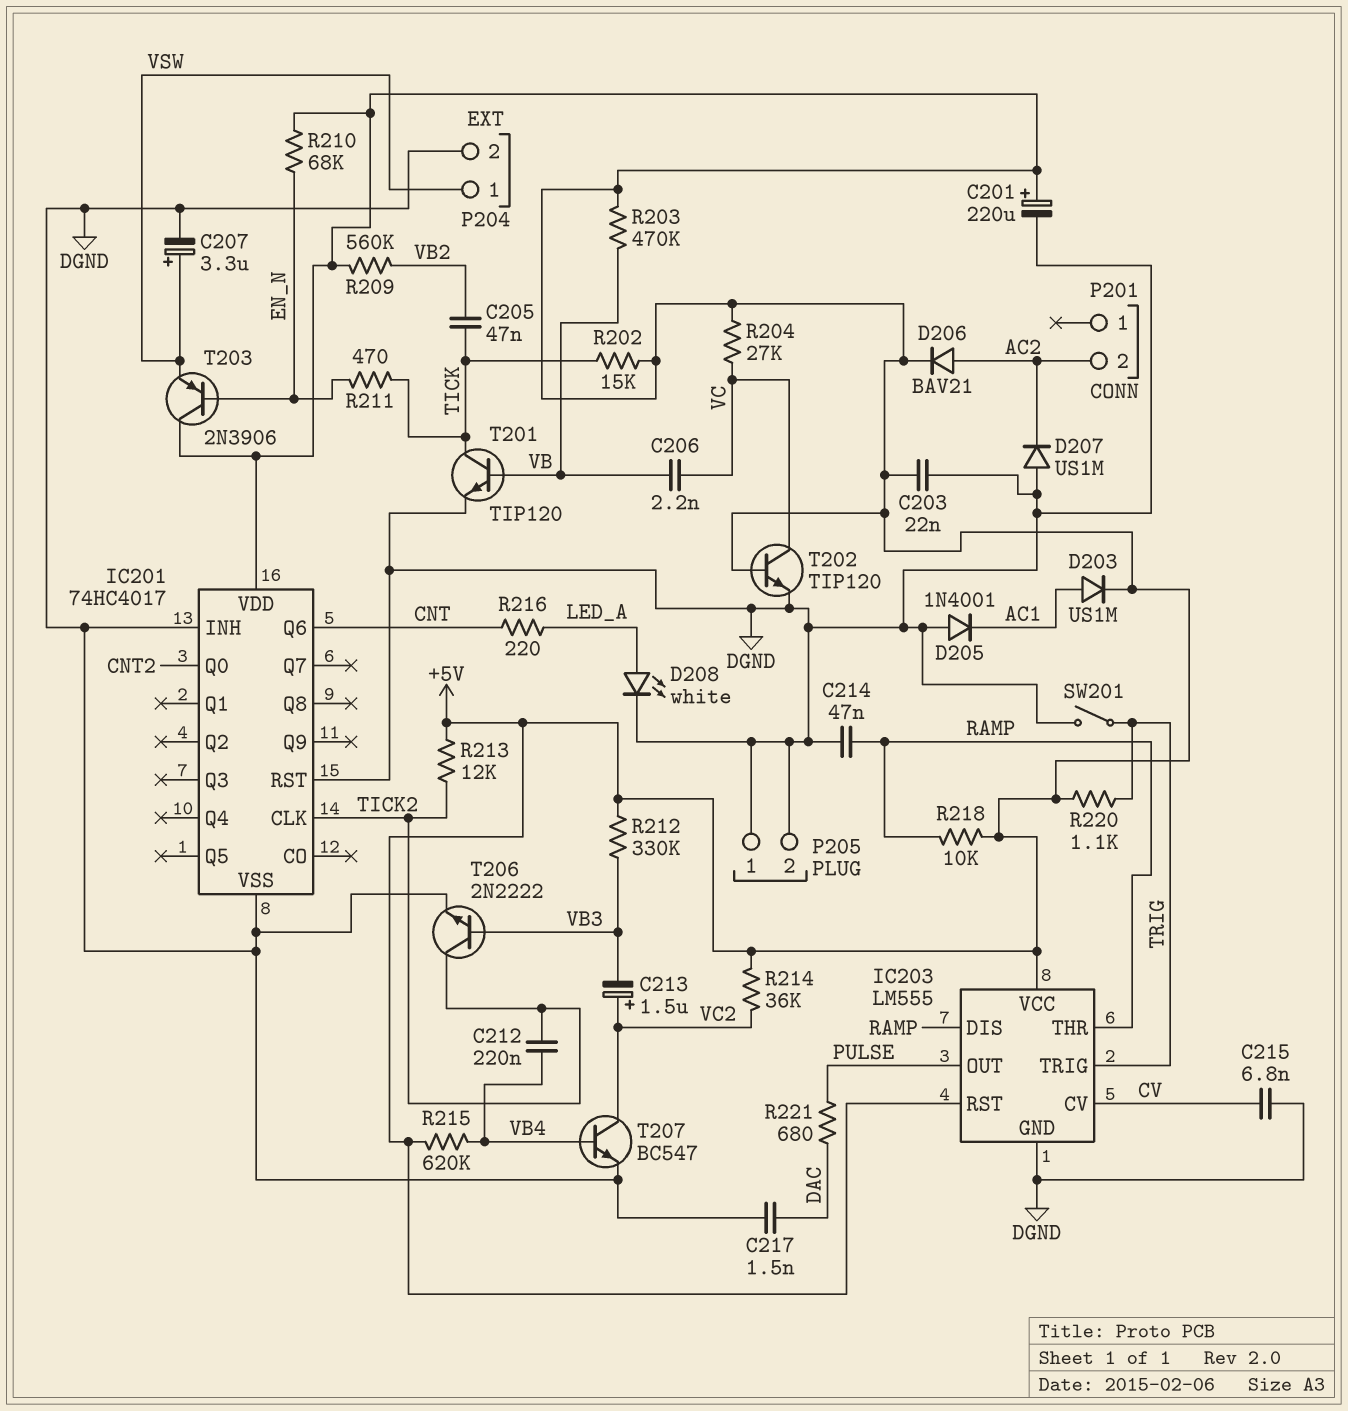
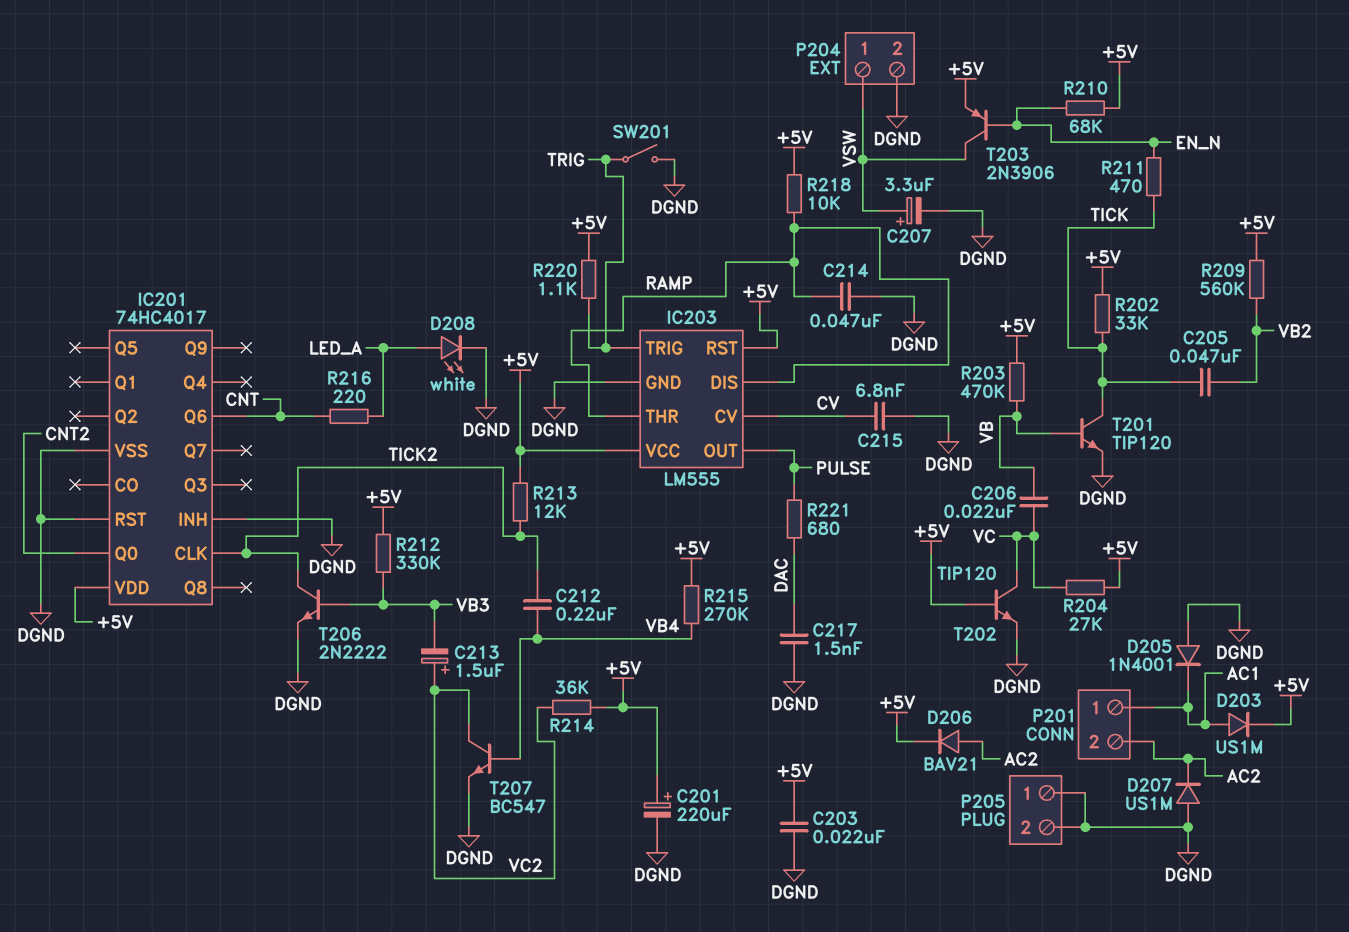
C206: 2.2nF (VB, VC) -> 22nF (VB, VC)
P201 pin 1: none -> AC1
R202: 15k (+5V, TICK) -> 33k (+5V, TICK)
R215: 620k (+5V, VB4) -> 270k (+5V, VB4)
T203: PNP 2N3906 (B EN_N, C +5V, E VSW) -> PNP 2N3906 (B EN_N, C VSW, E +5V)

